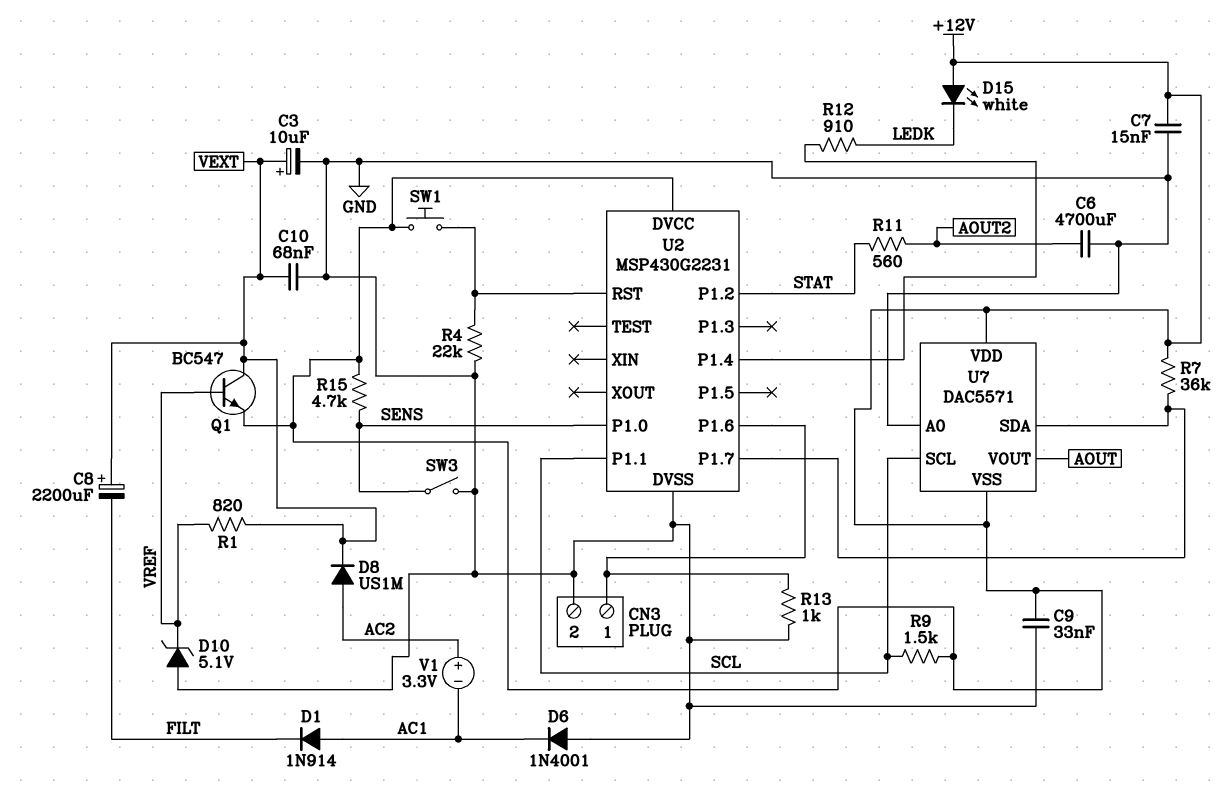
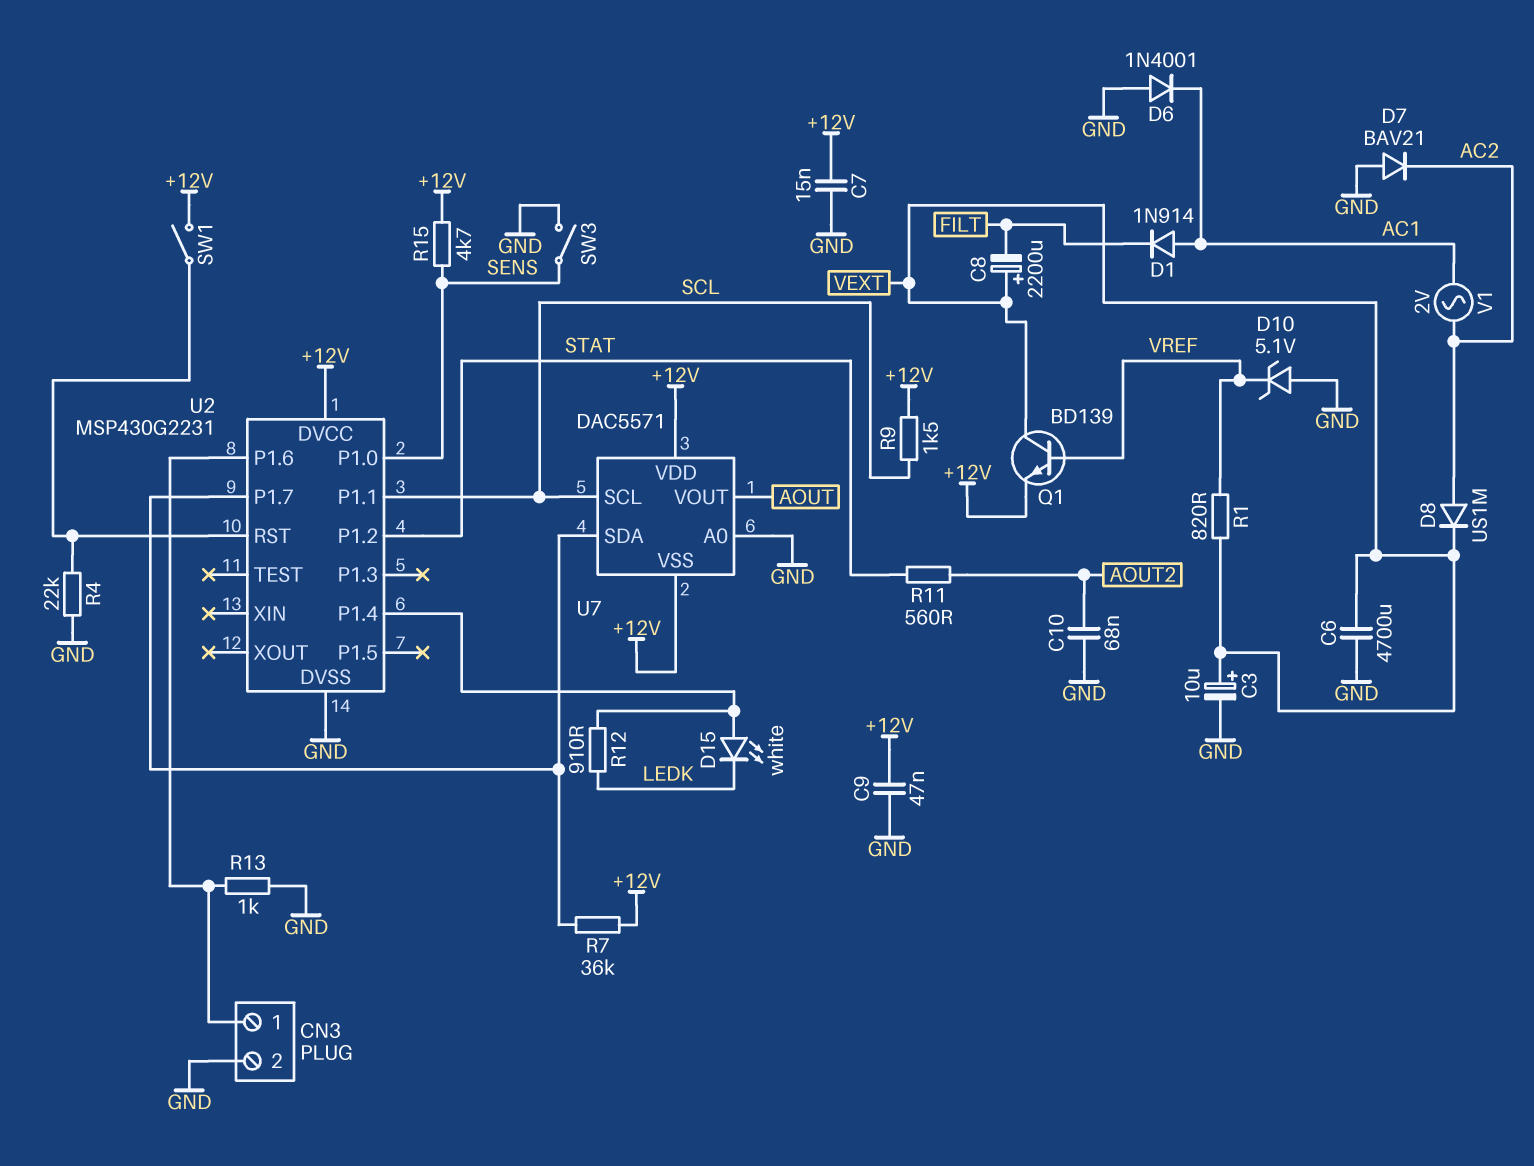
C6: 4700uF (AOUT2, GND) -> 4700uF (GND, VEXT)
C9: 33nF (+12V, GND) -> 47nF (+12V, GND)
C10: 68nF (GND, VEXT) -> 68nF (AOUT2, GND)
D7: none -> diode BAV21 (A GND, K AC2)
D15: LED white (A +12V, K LEDK) -> LED white (A U2/P1.4, K LEDK)
Q1: NPN BC547 (B VREF, C VEXT, E +12V) -> NPN BD139 (B VREF, C VEXT, E +12V)
SW1: button (+12V, U2/RST) -> switch (+12V, U2/RST)
V1: 3.3V (plus AC2, minus AC1) -> AC 2V (AC1, AC2)

